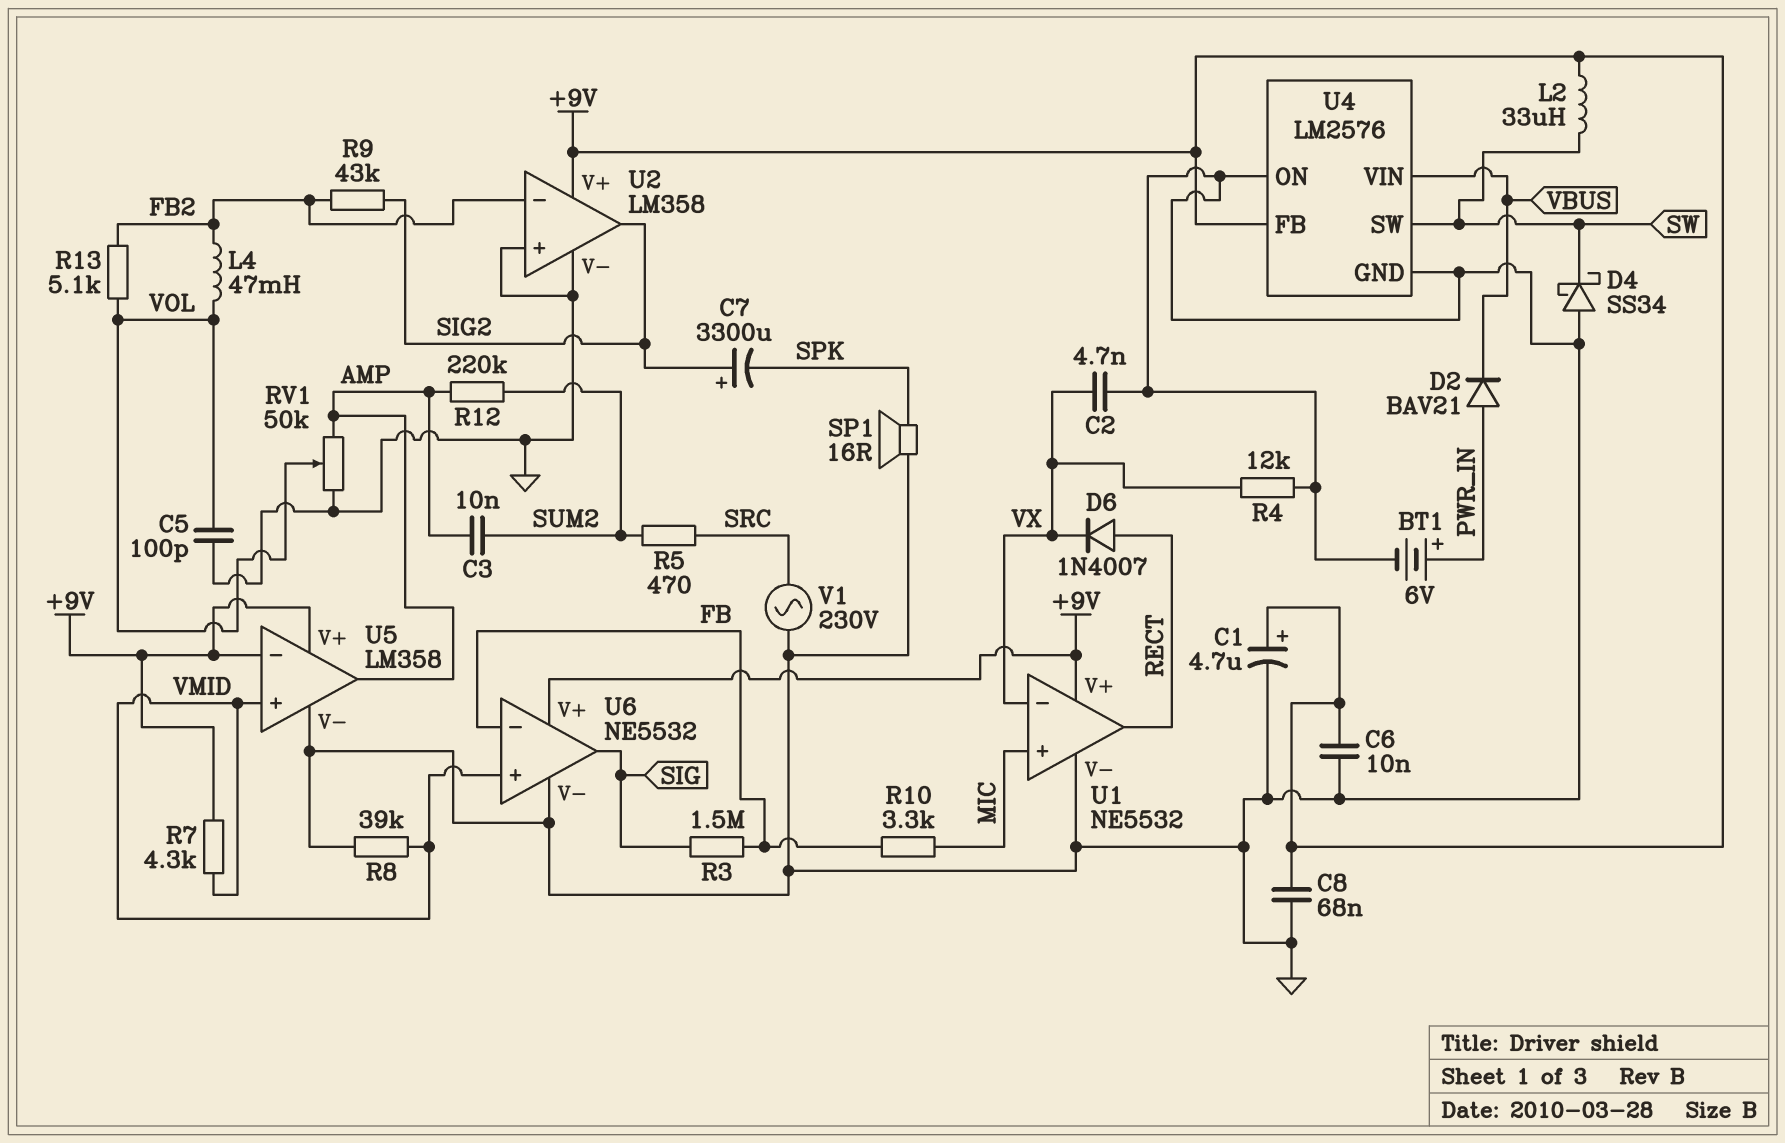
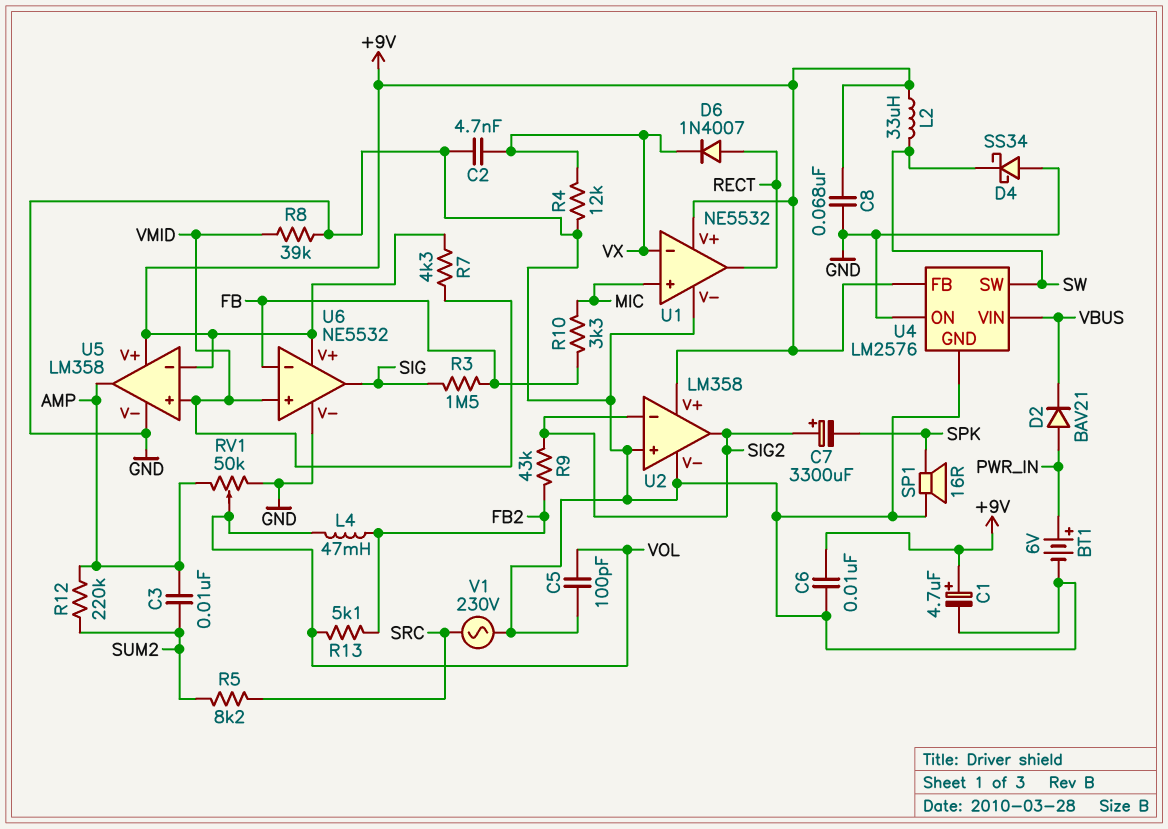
R5: 470 (SRC, SUM2) -> 8.2k (SRC, SUM2)
U2 pin in-: FB2 -> SIG2

